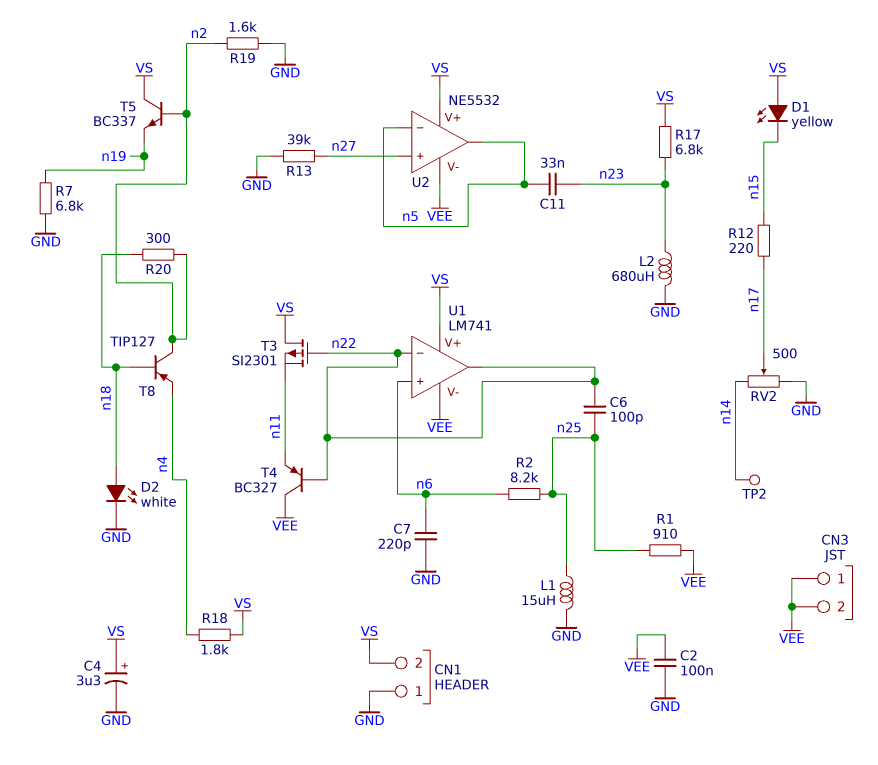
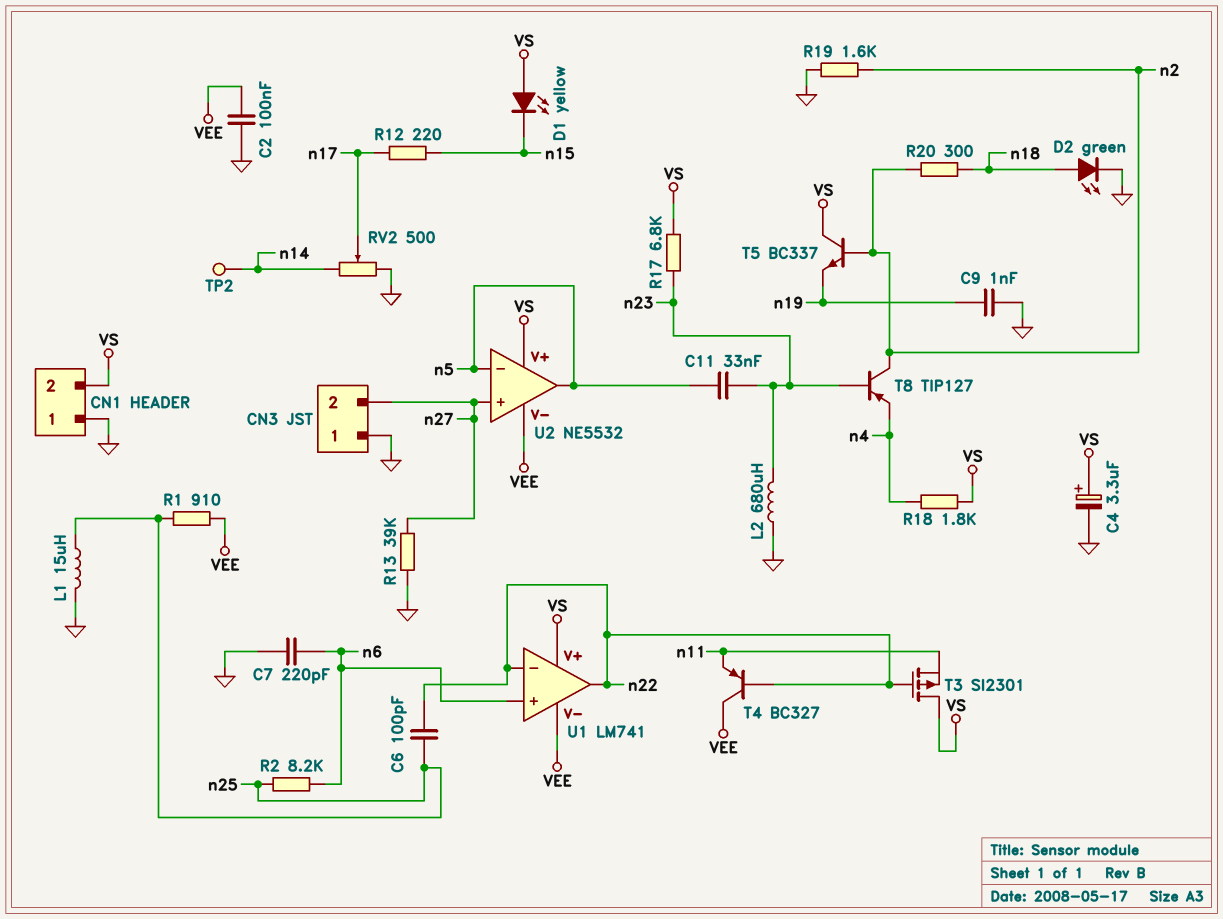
C9: none -> 1nF (GND, n19)
CN3 pin 1: VEE -> GND
CN3 pin 2: VEE -> n27
D2: LED white (A n18, K GND) -> LED green (A n18, K GND)
R7: 6.8k (GND, n19) -> none
T8: PNP TIP127 (B n18, C n2, E n4) -> PNP TIP127 (B n23, C n2, E n4)

